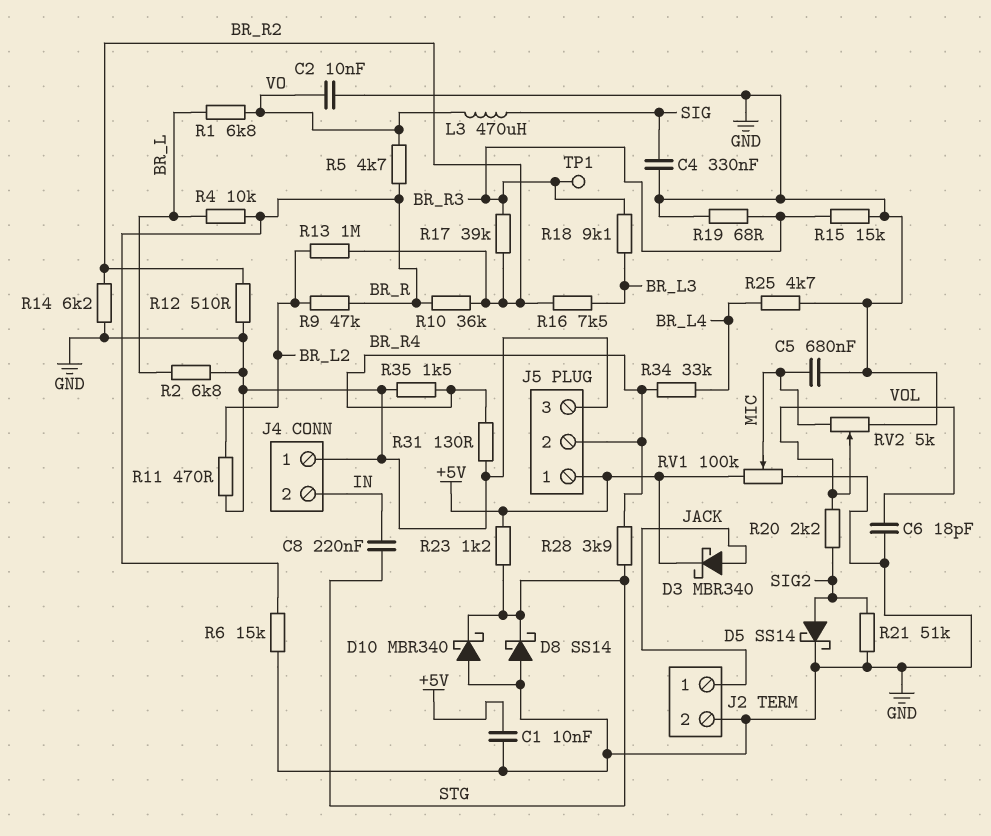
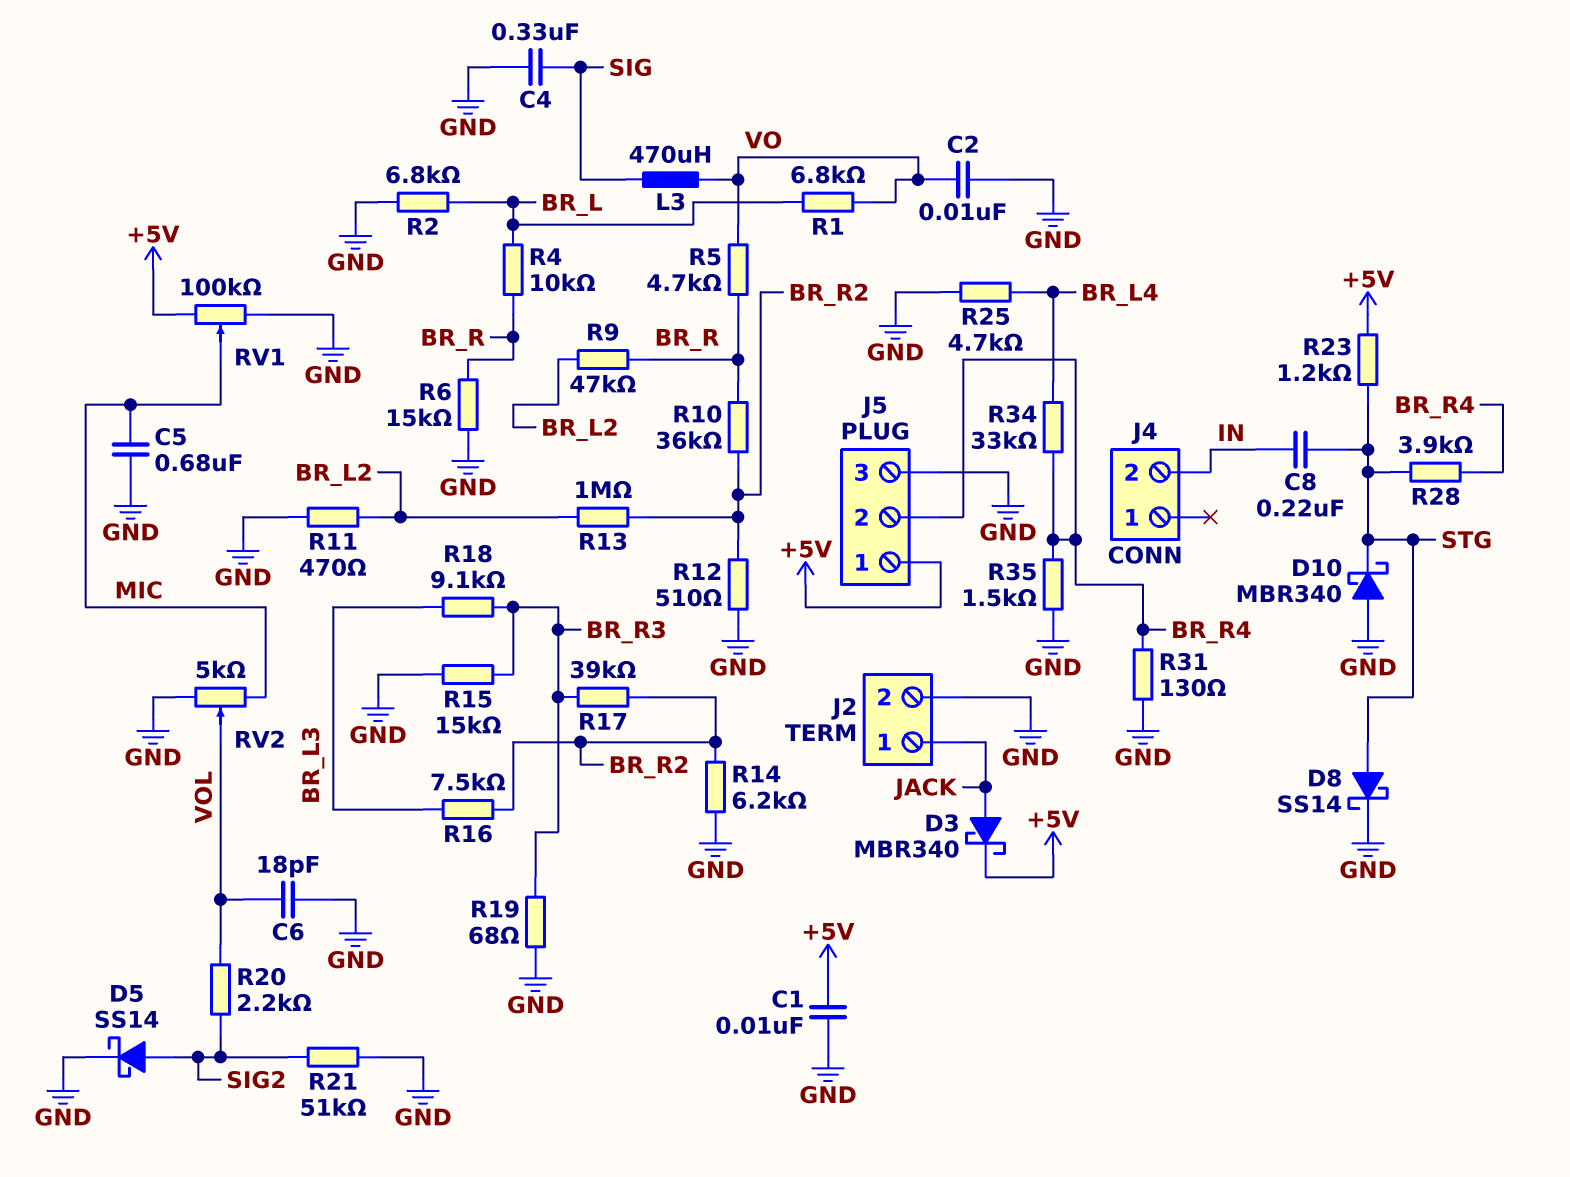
D8: schottky SS14 (A GND, K STG) -> schottky SS14 (A STG, K GND)
J4 pin 1: GND -> none
TP1: test point (BR_R3) -> none

